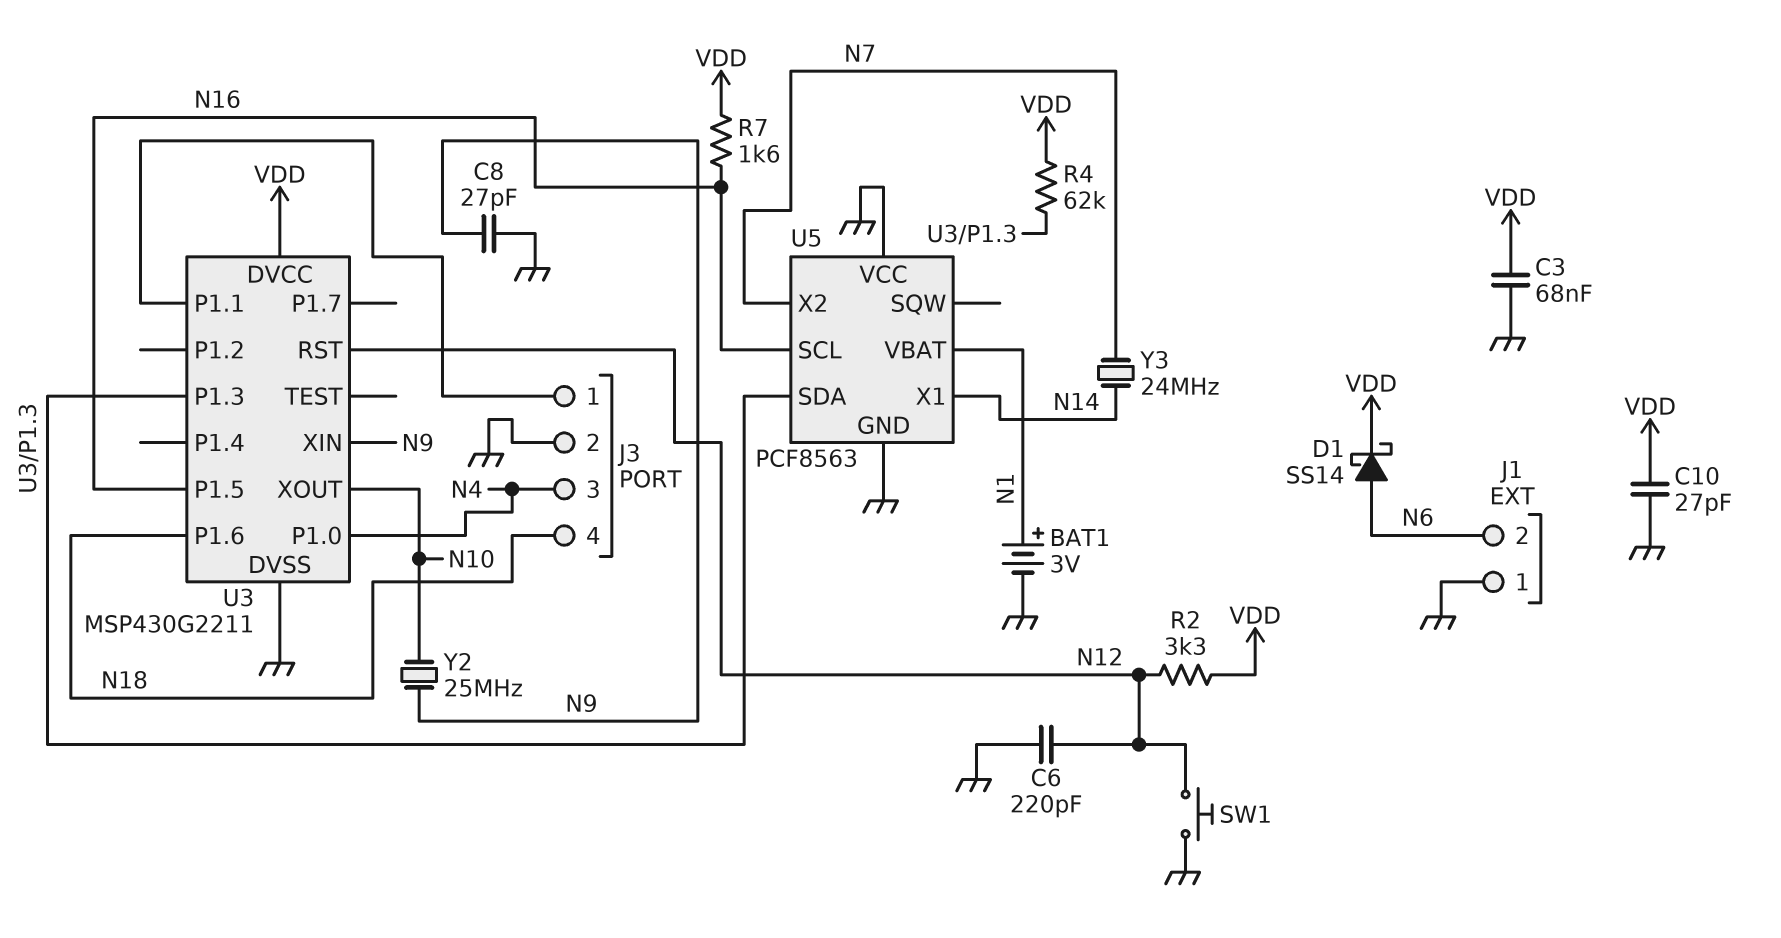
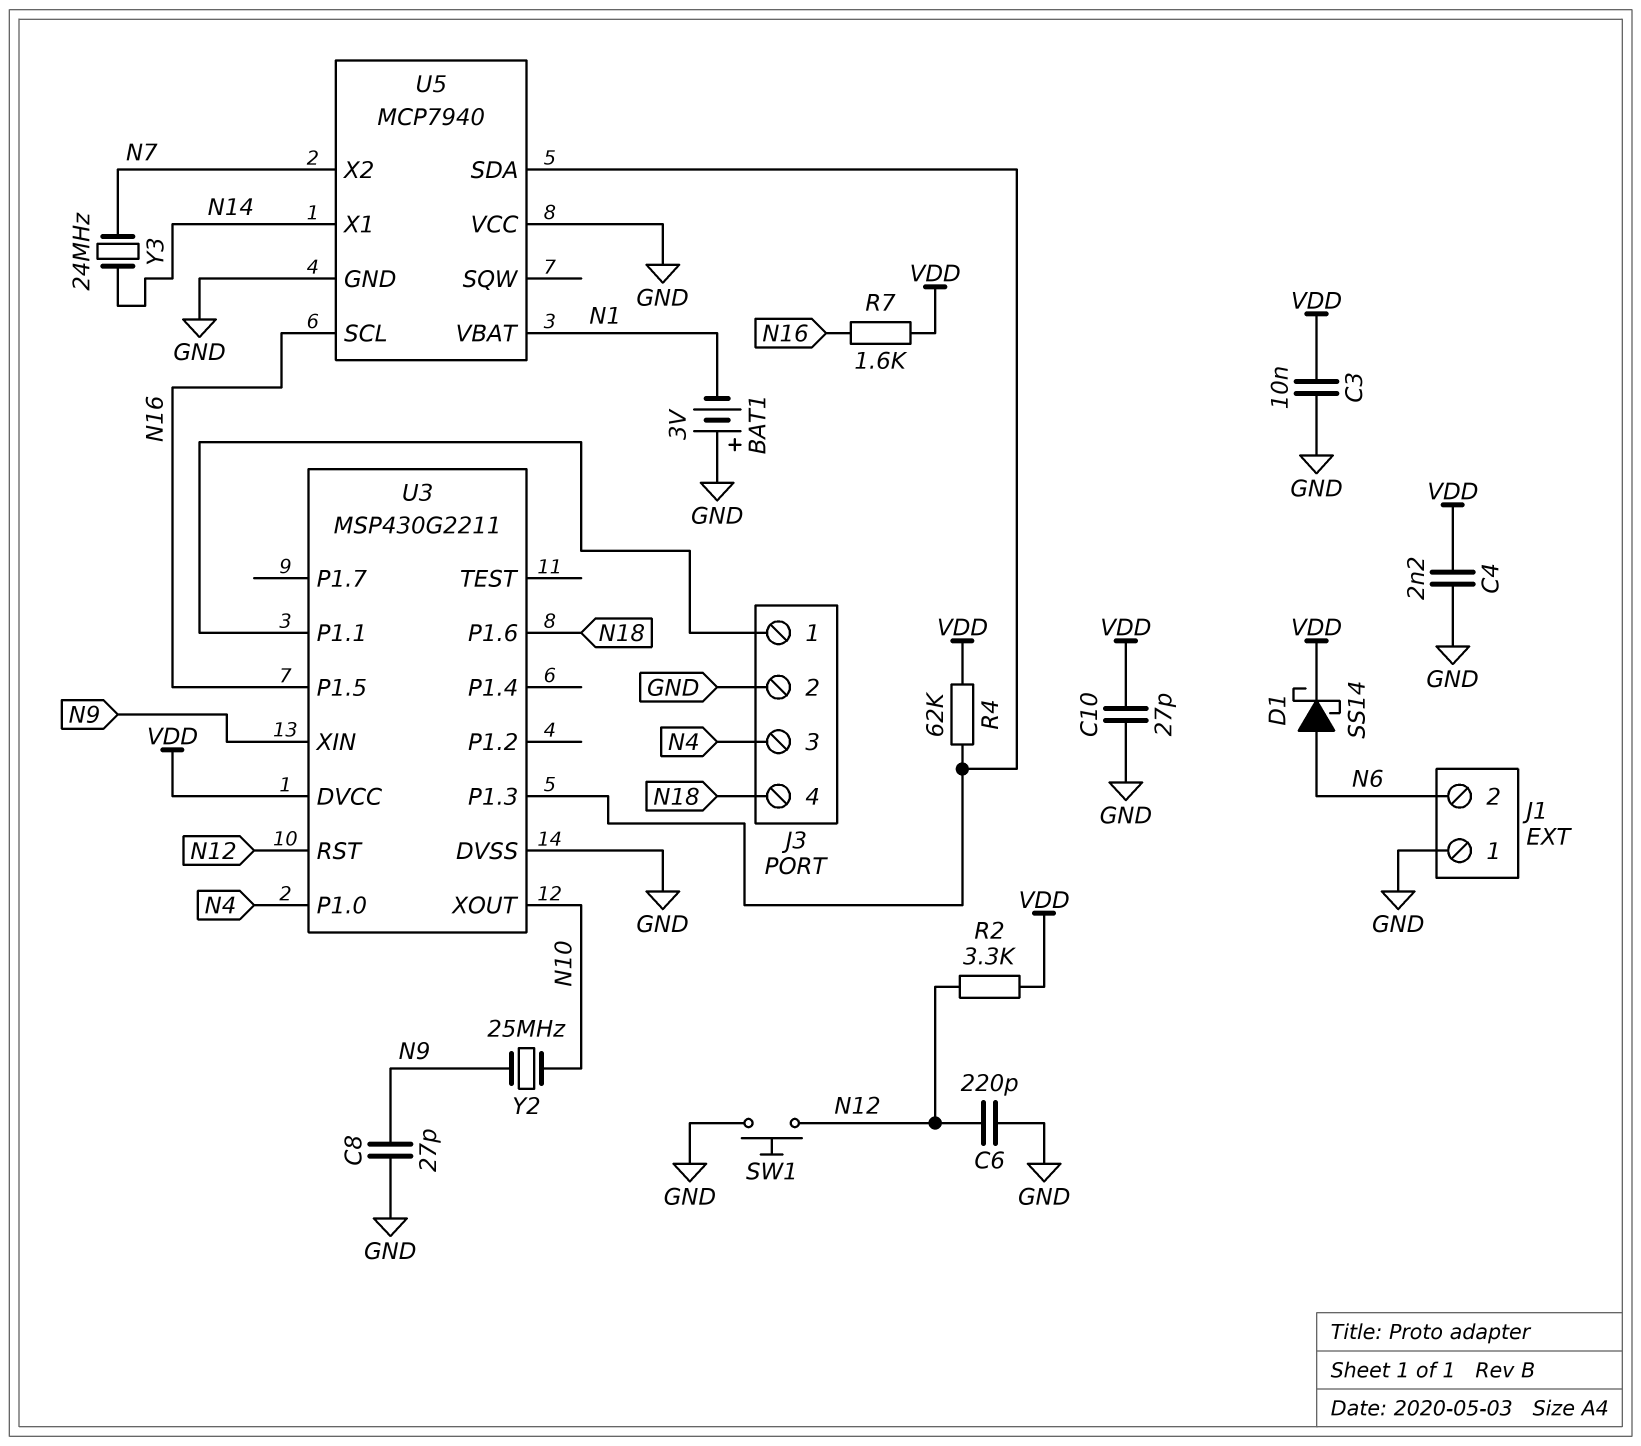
BAT1: 3V (plus N1, minus GND) -> 3V (plus GND, minus N1)
C3: 68nF (GND, VDD) -> 10nF (GND, VDD)
C4: none -> 2.2nF (GND, VDD)
U5: PCF8563 -> MCP7940

